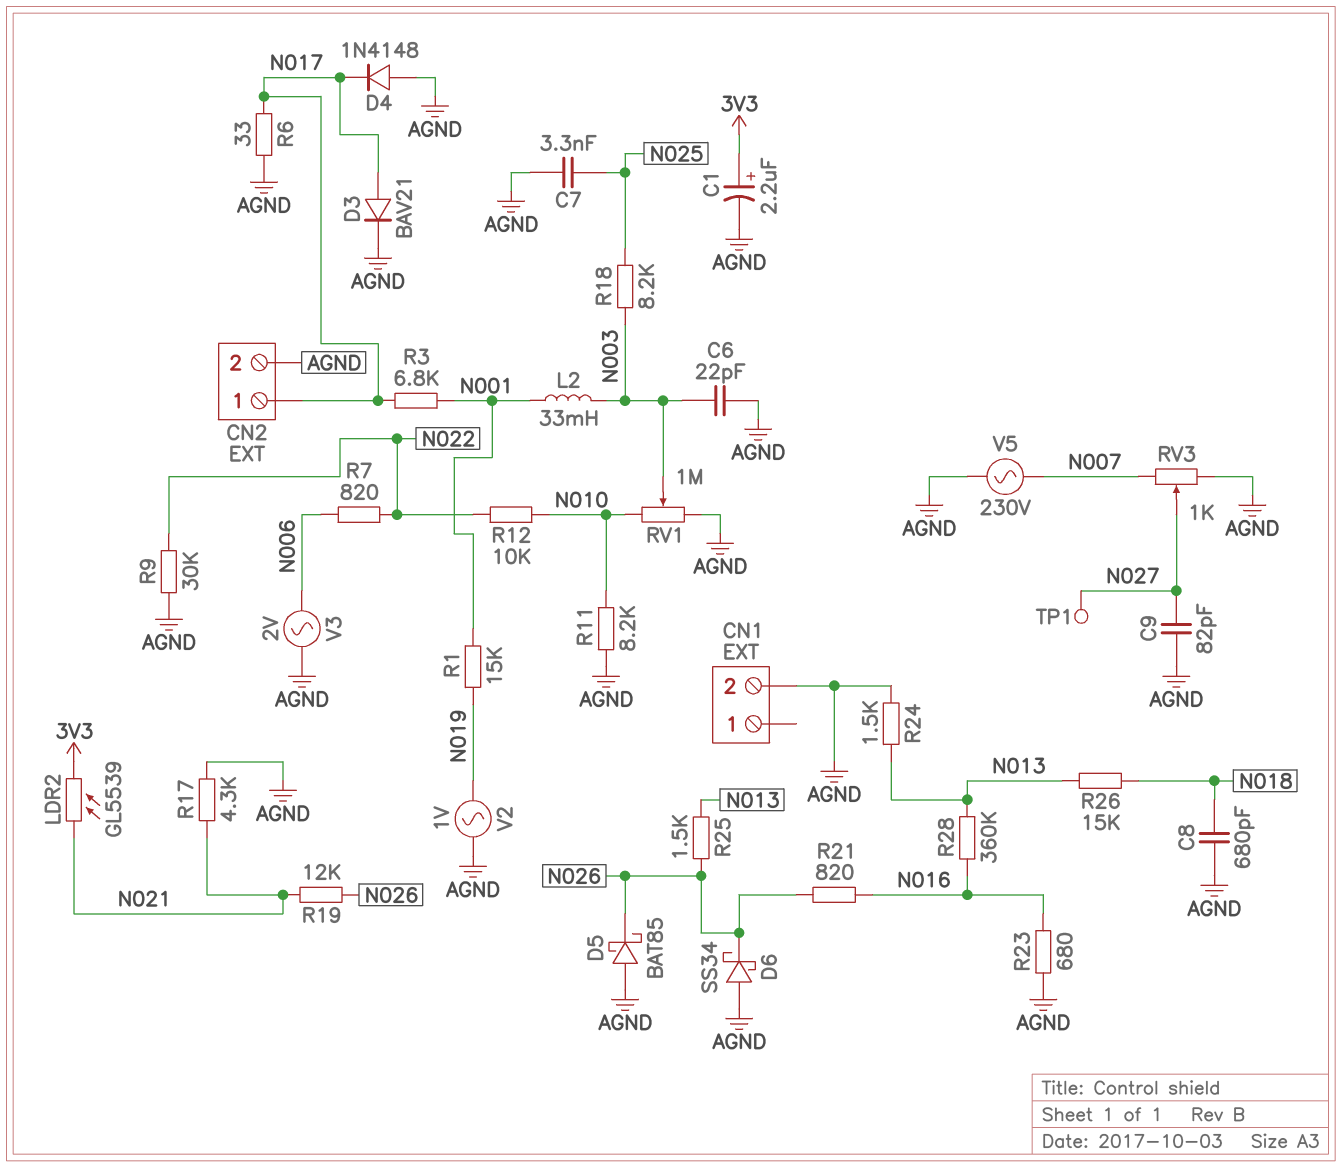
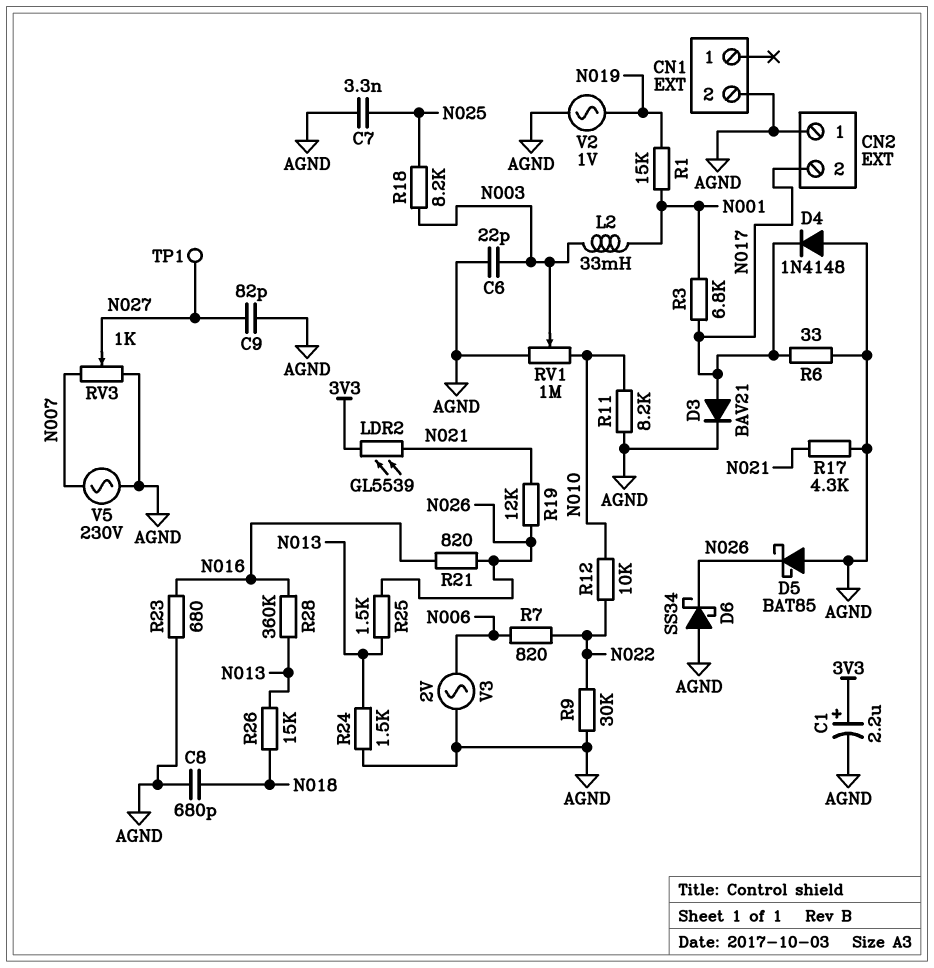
CN2 pin 1: N017 -> AGND
CN2 pin 2: AGND -> N017

